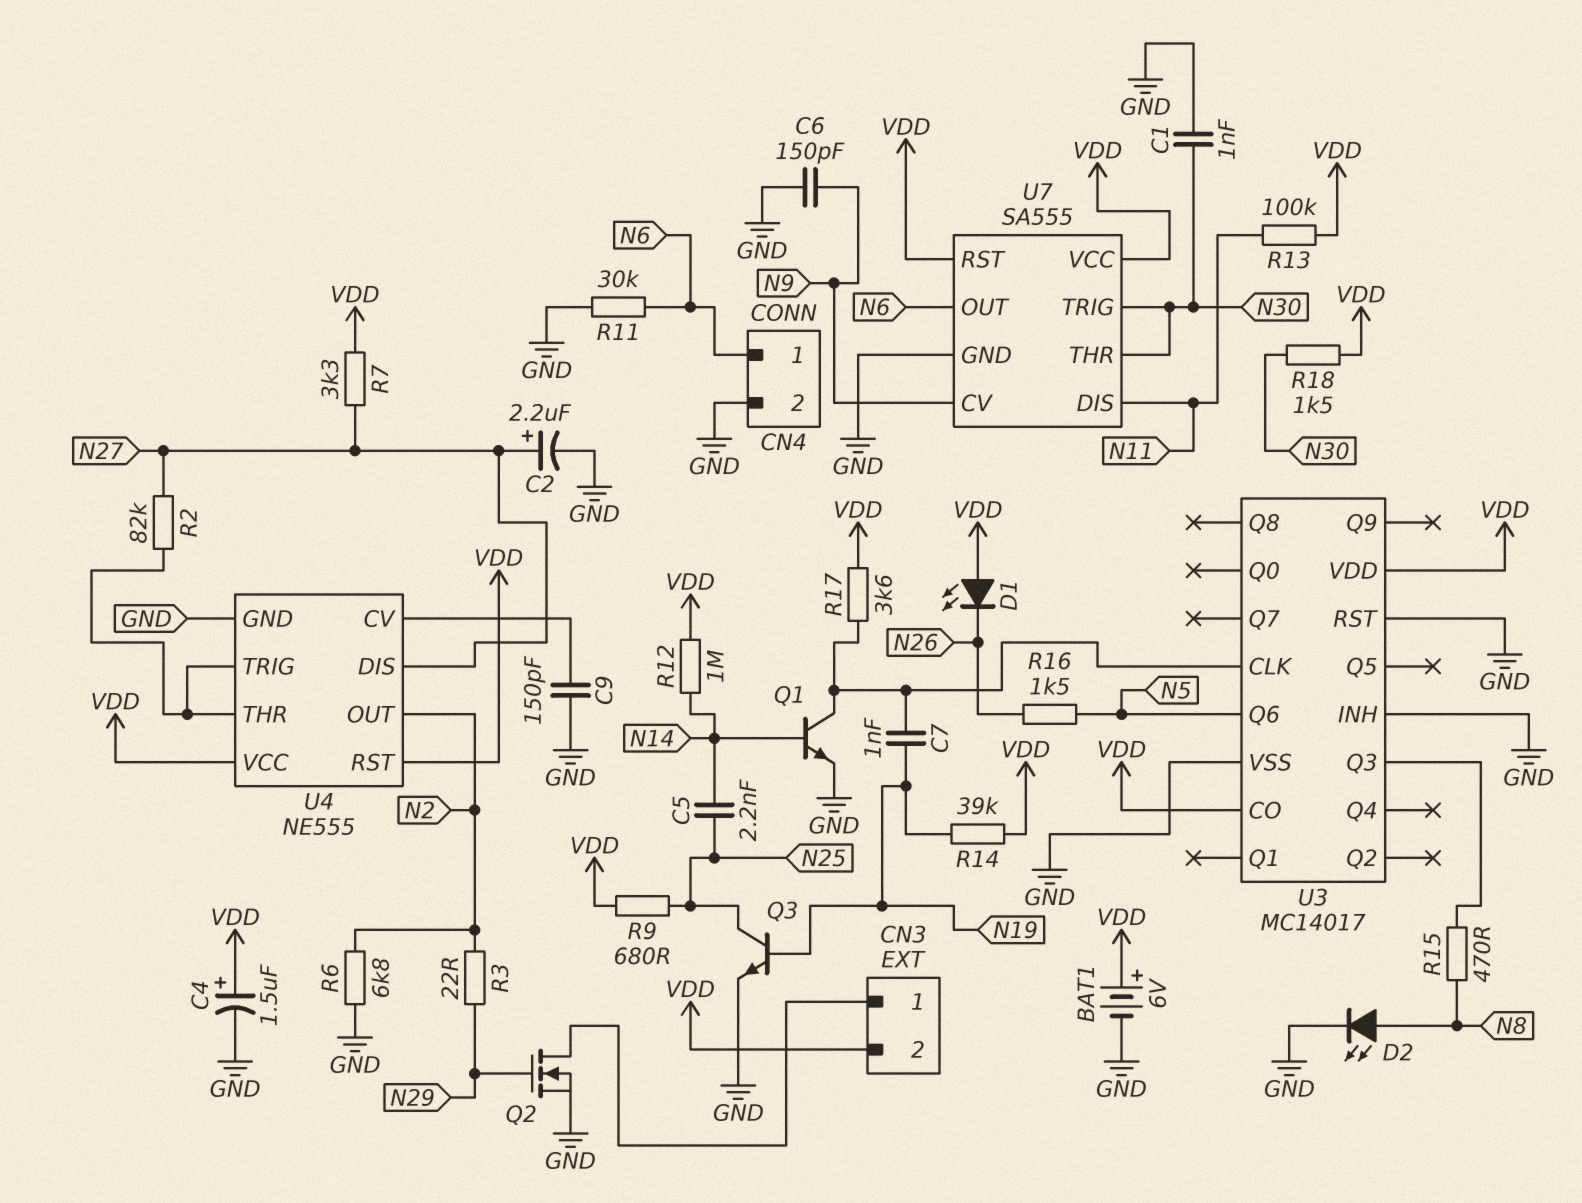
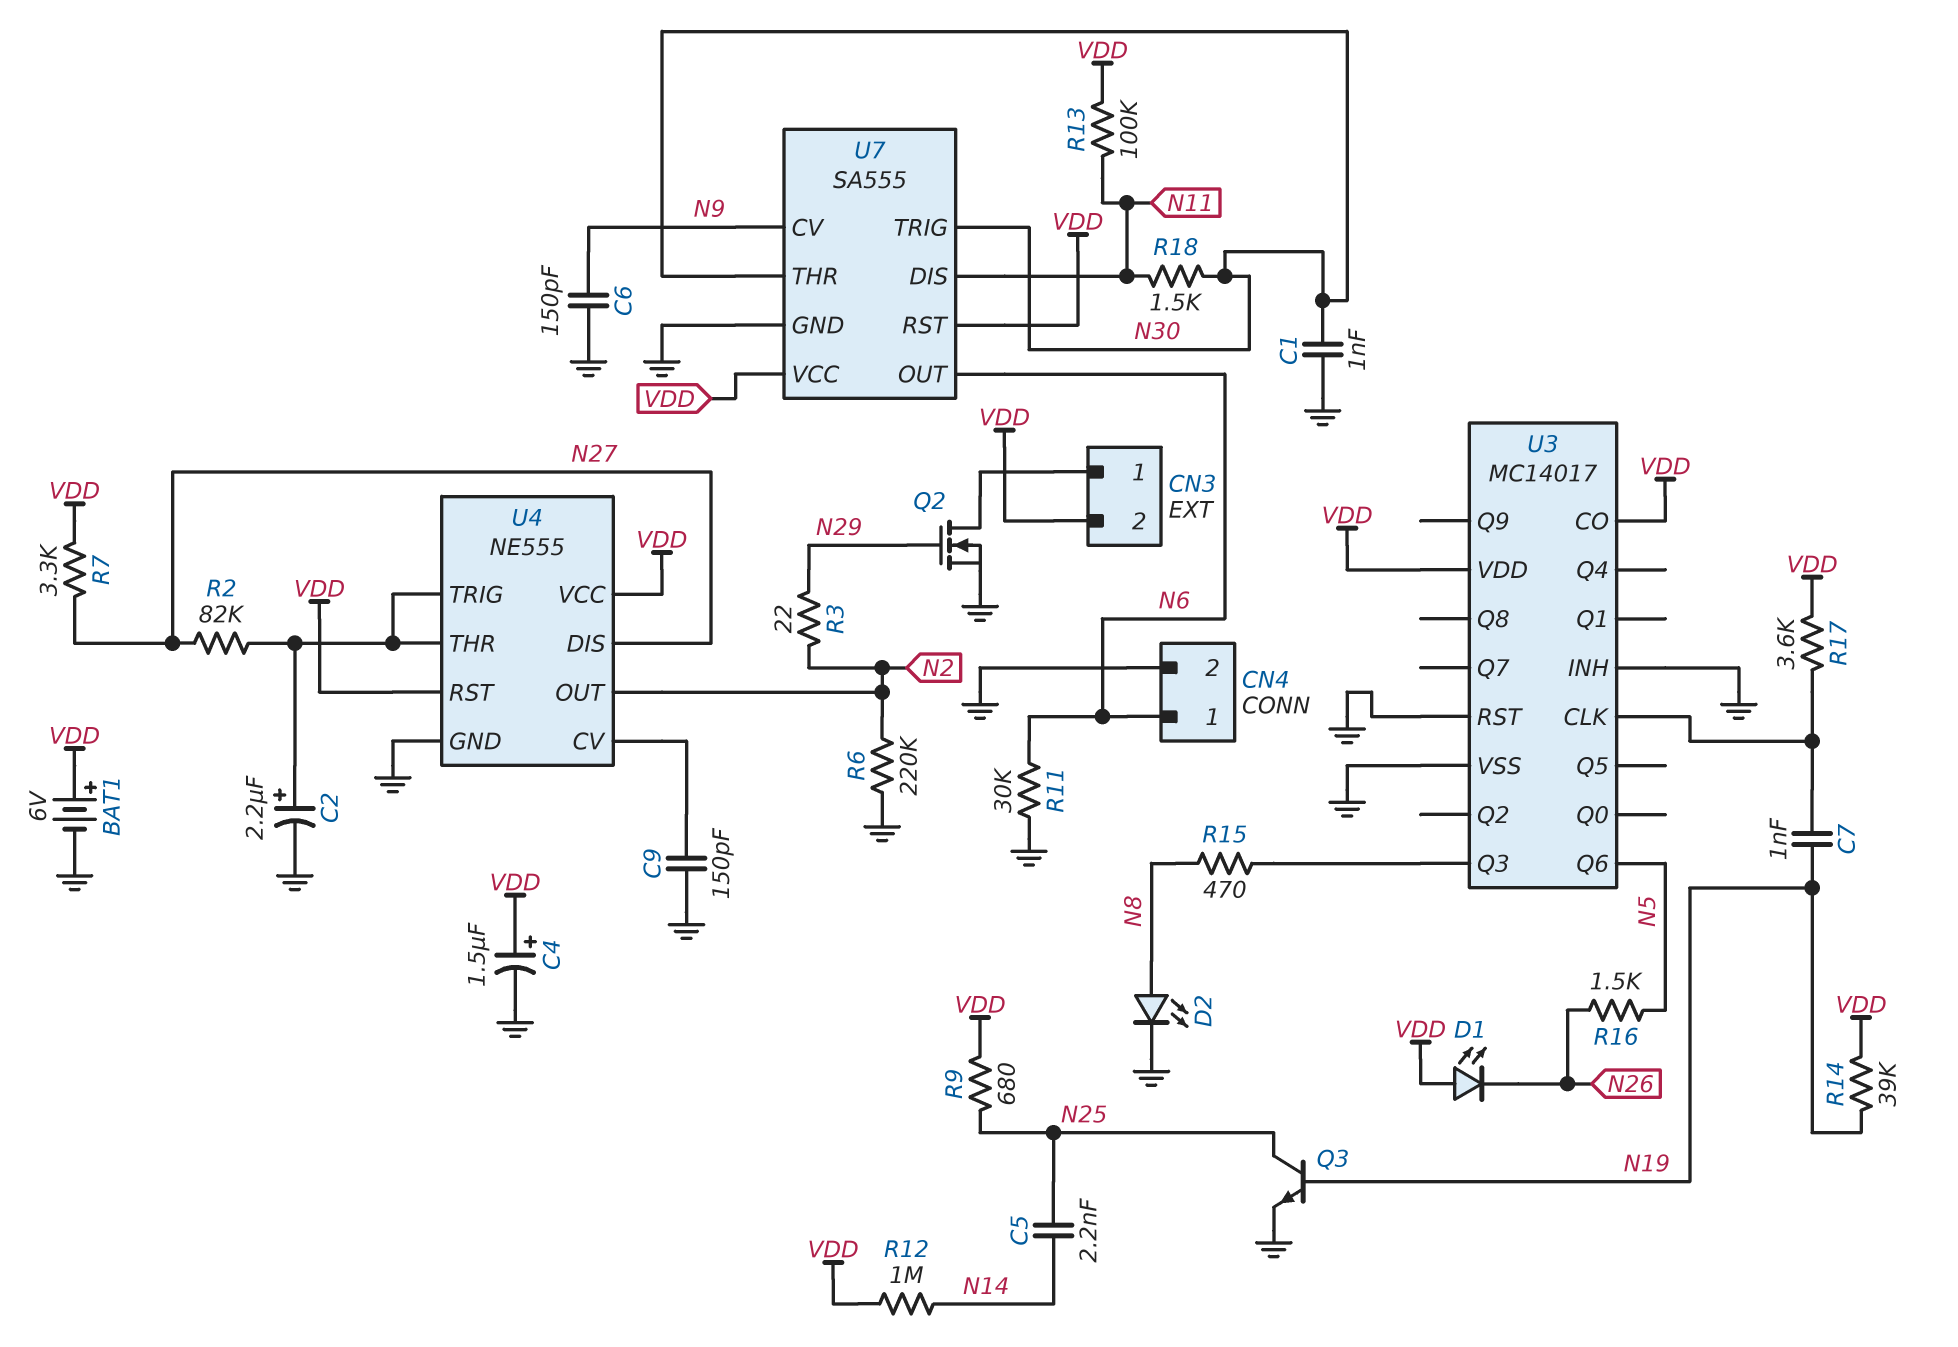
C2: 2.2uF (plus N27, minus GND) -> 2.2uF (plus U4/THR, minus GND)
Q1: NPN (B N14, C U3/CLK, E GND) -> none
R6: 6.8k (GND, N2) -> 220k (GND, N2)
R18: 1.5k (N30, VDD) -> 1.5k (N11, N30)

